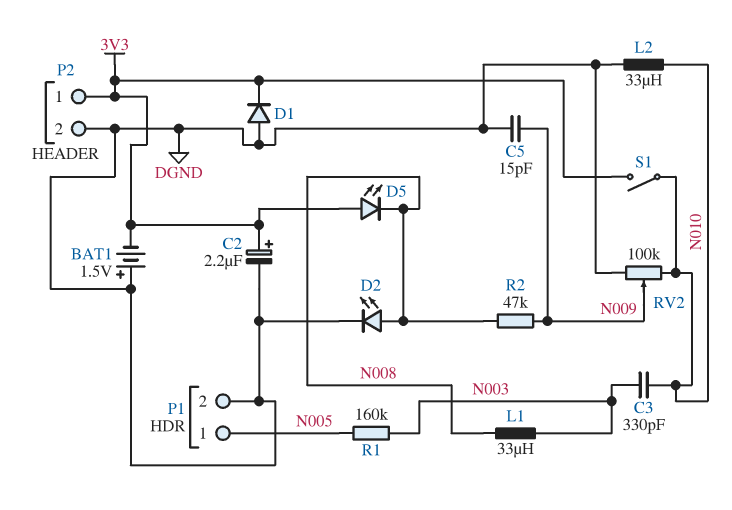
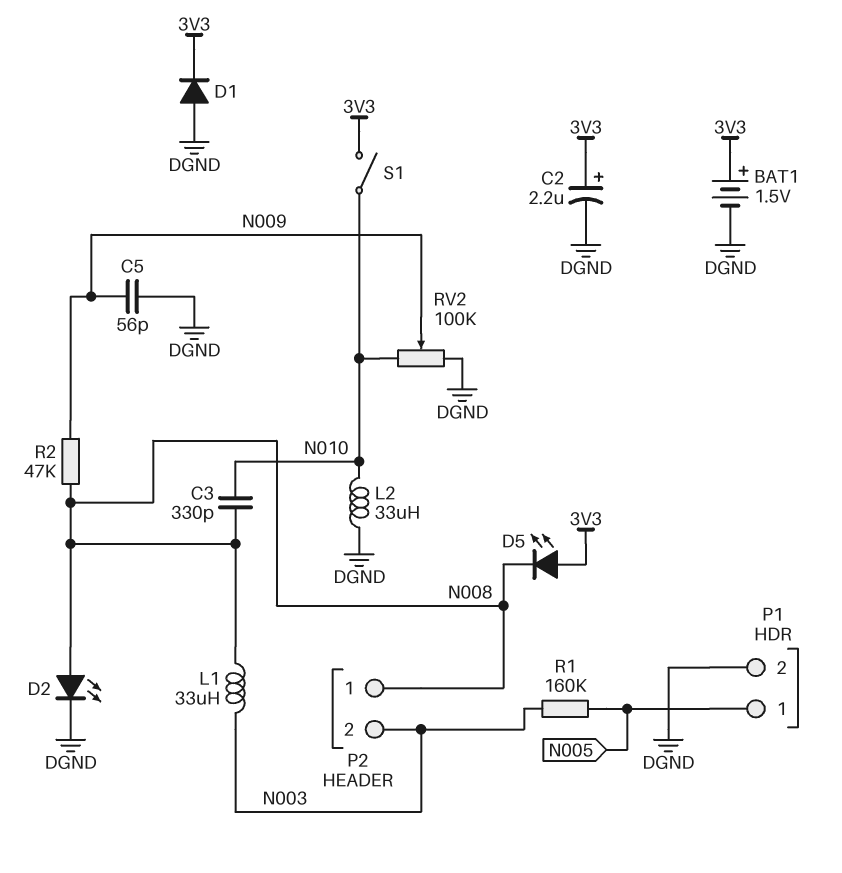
BAT1: 1.5V (plus DGND, minus 3V3) -> 1.5V (plus 3V3, minus DGND)
C3: 330pF (N003, N010) -> 330pF (N008, N010)
C5: 15pF (DGND, N009) -> 56pF (DGND, N009)
P2 pin 1: 3V3 -> N008
P2 pin 2: DGND -> N003

